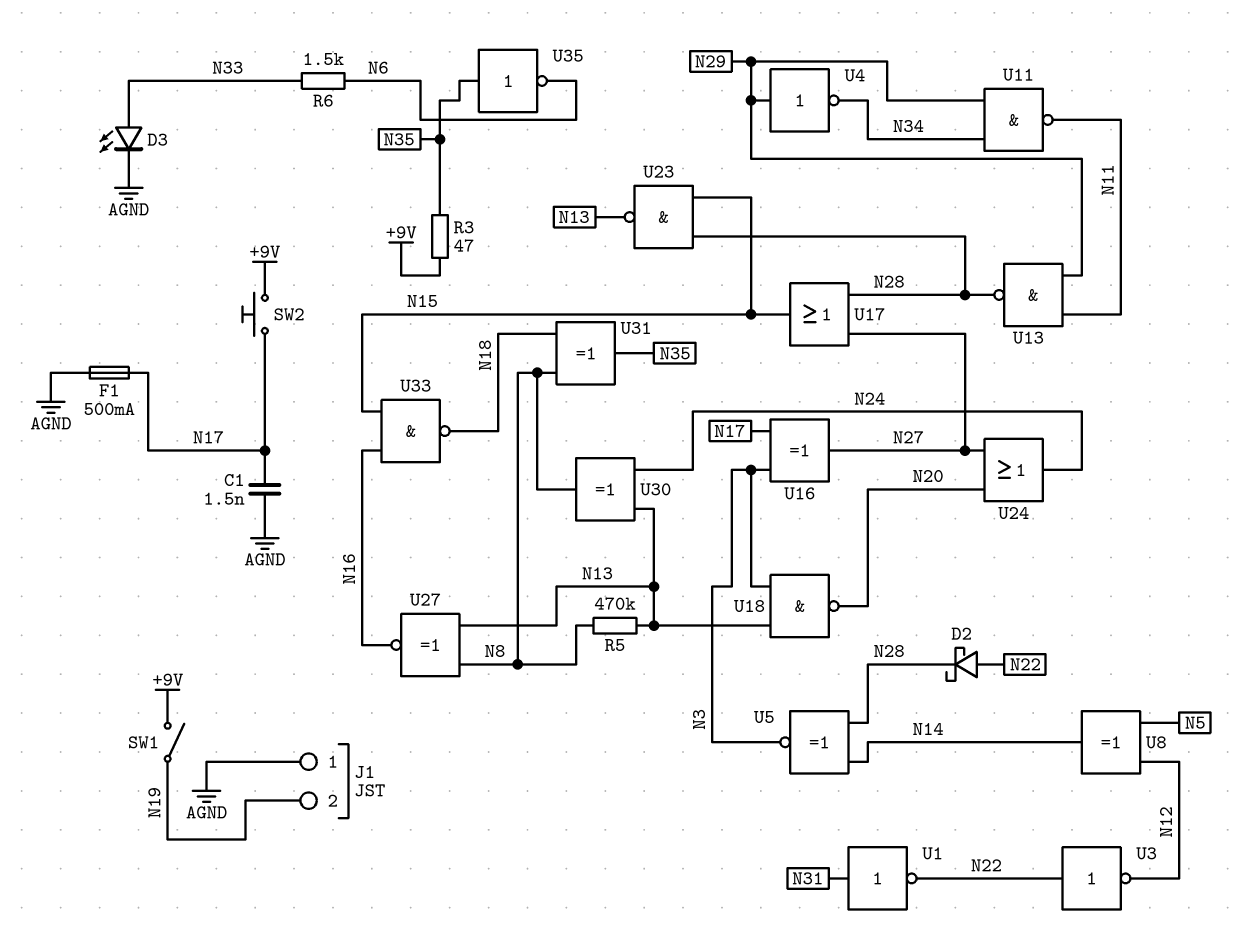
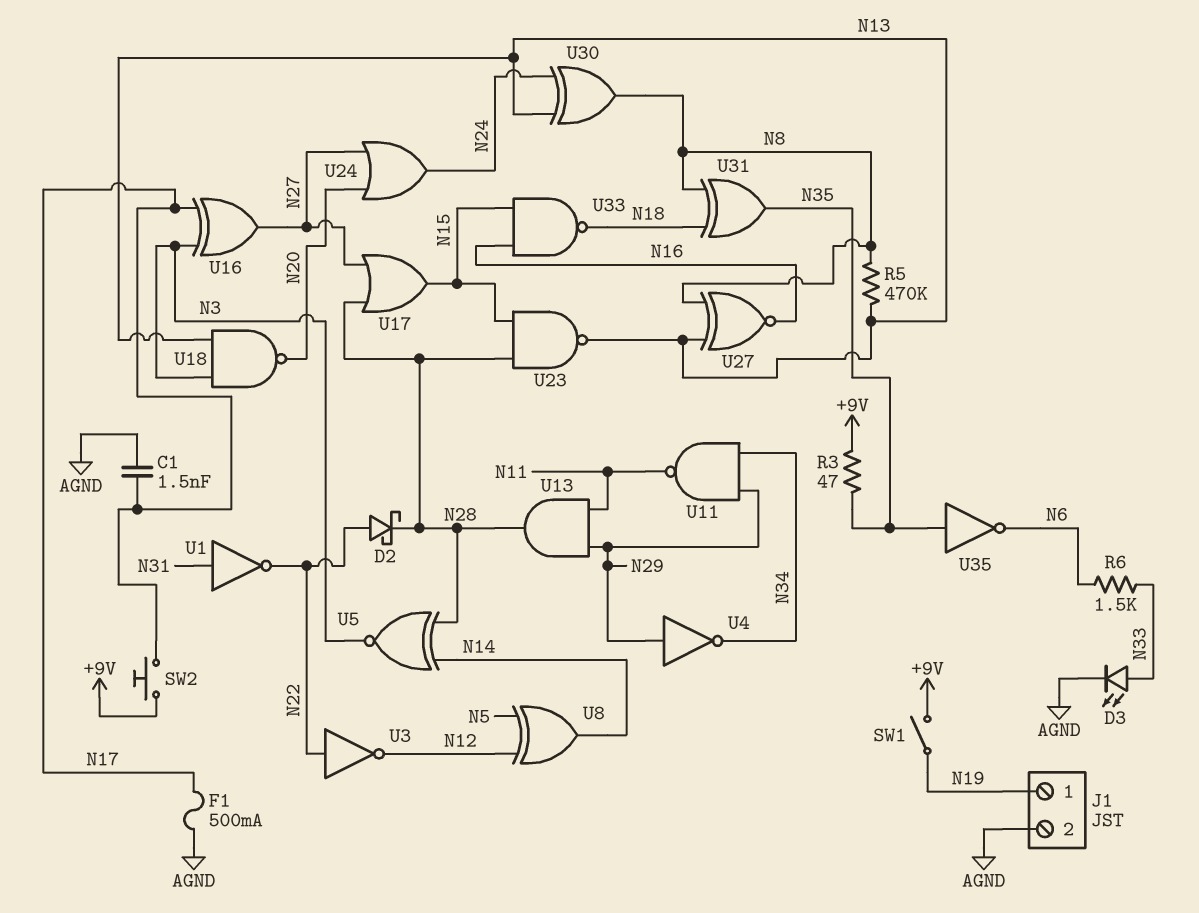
J1 pin 1: AGND -> N19
J1 pin 2: N19 -> AGND
U13: NAND (in N11, in N29, out N28) -> AND (in N11, in N29, out N28)

